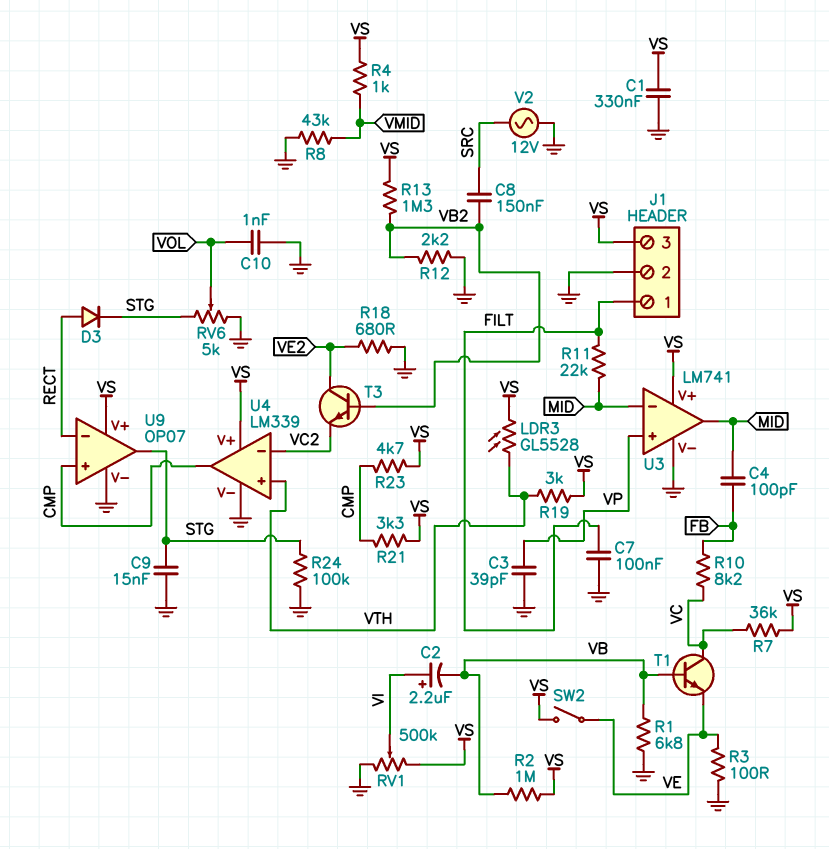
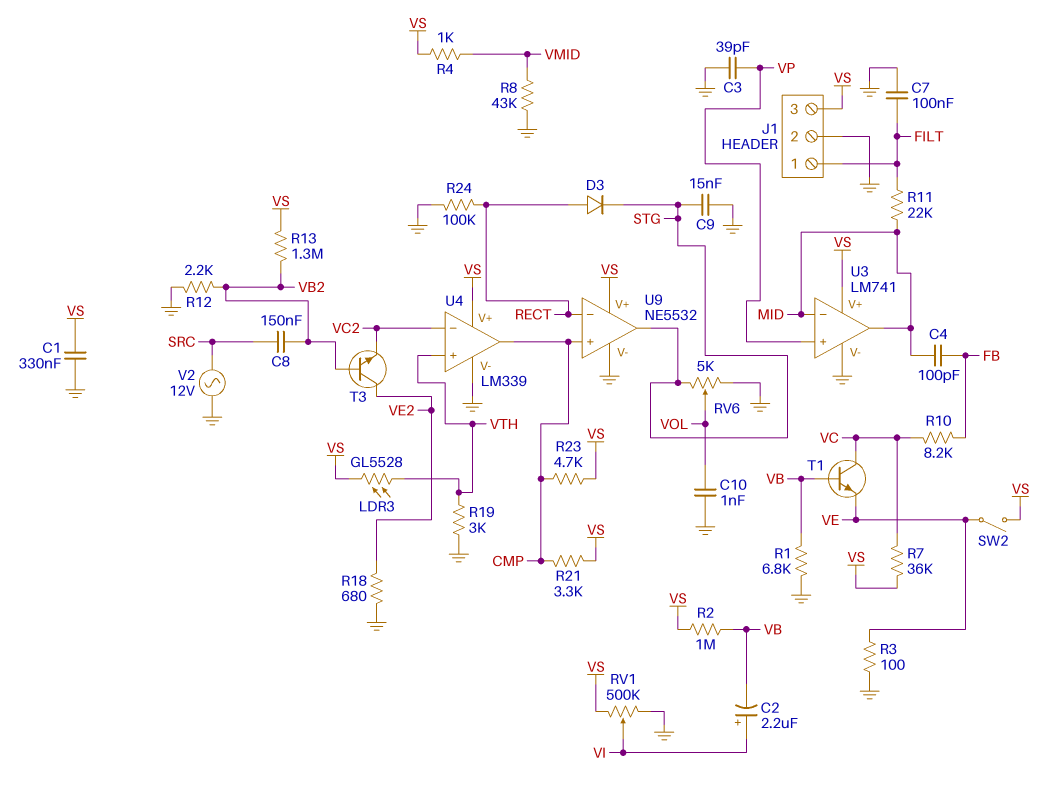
R19: 3k (VS, VTH) -> 3k (GND, VTH)
R24: 100k (GND, STG) -> 100k (GND, RECT)
U9: OP07 -> NE5532

